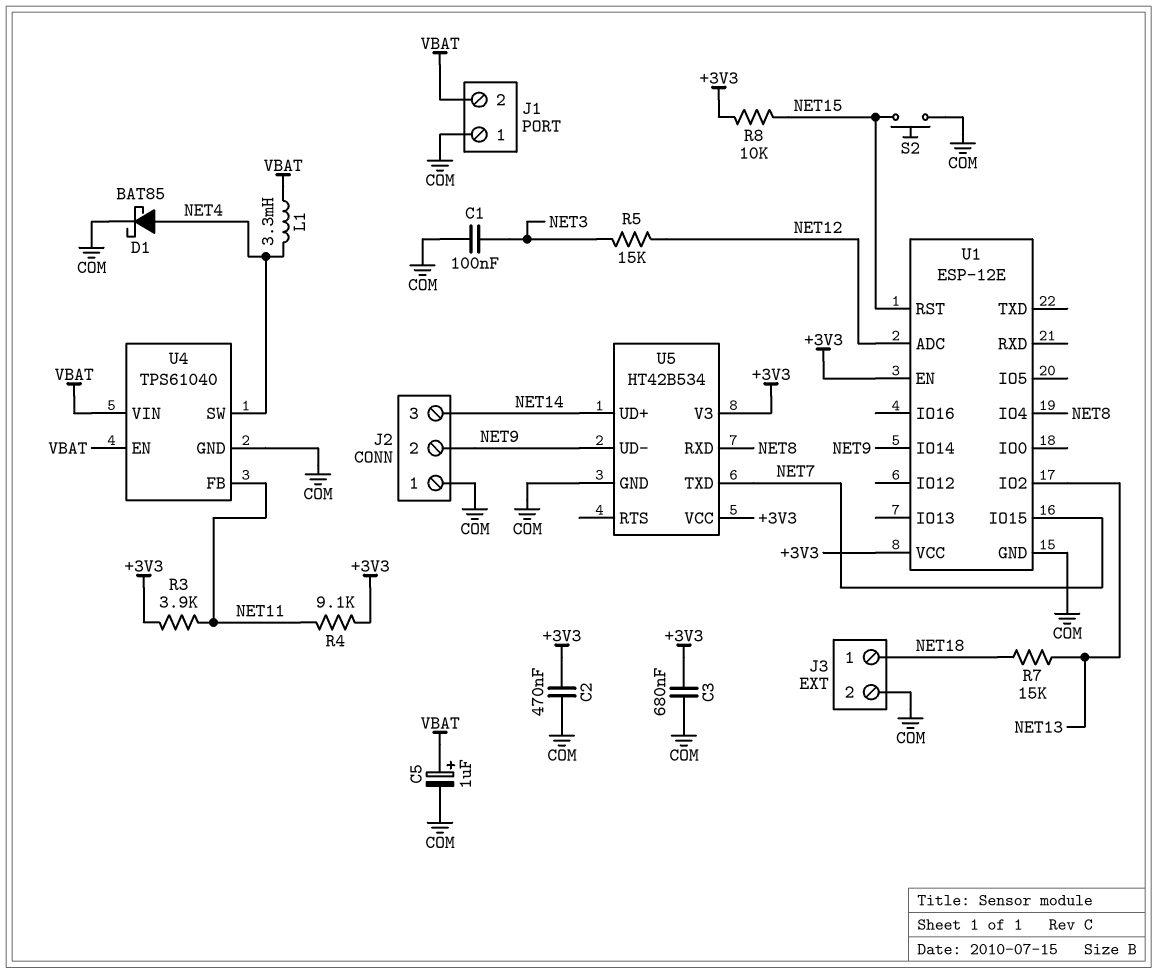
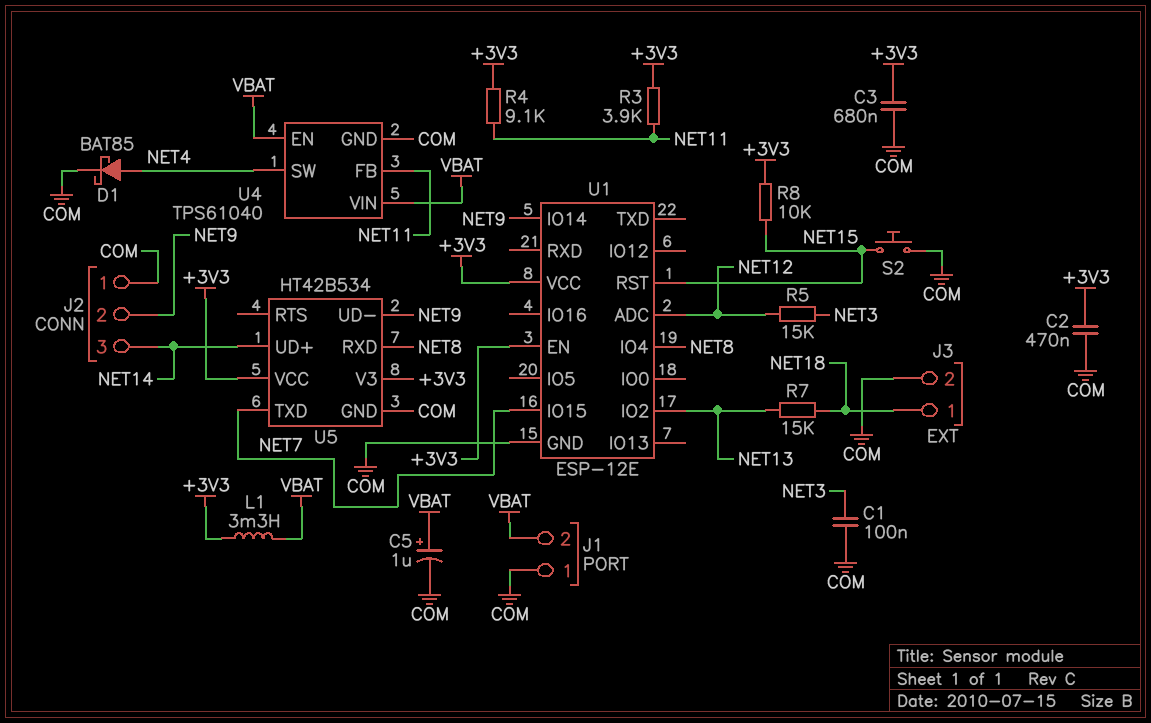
L1: 3.3mH (NET4, VBAT) -> 3.3mH (+3V3, VBAT)

